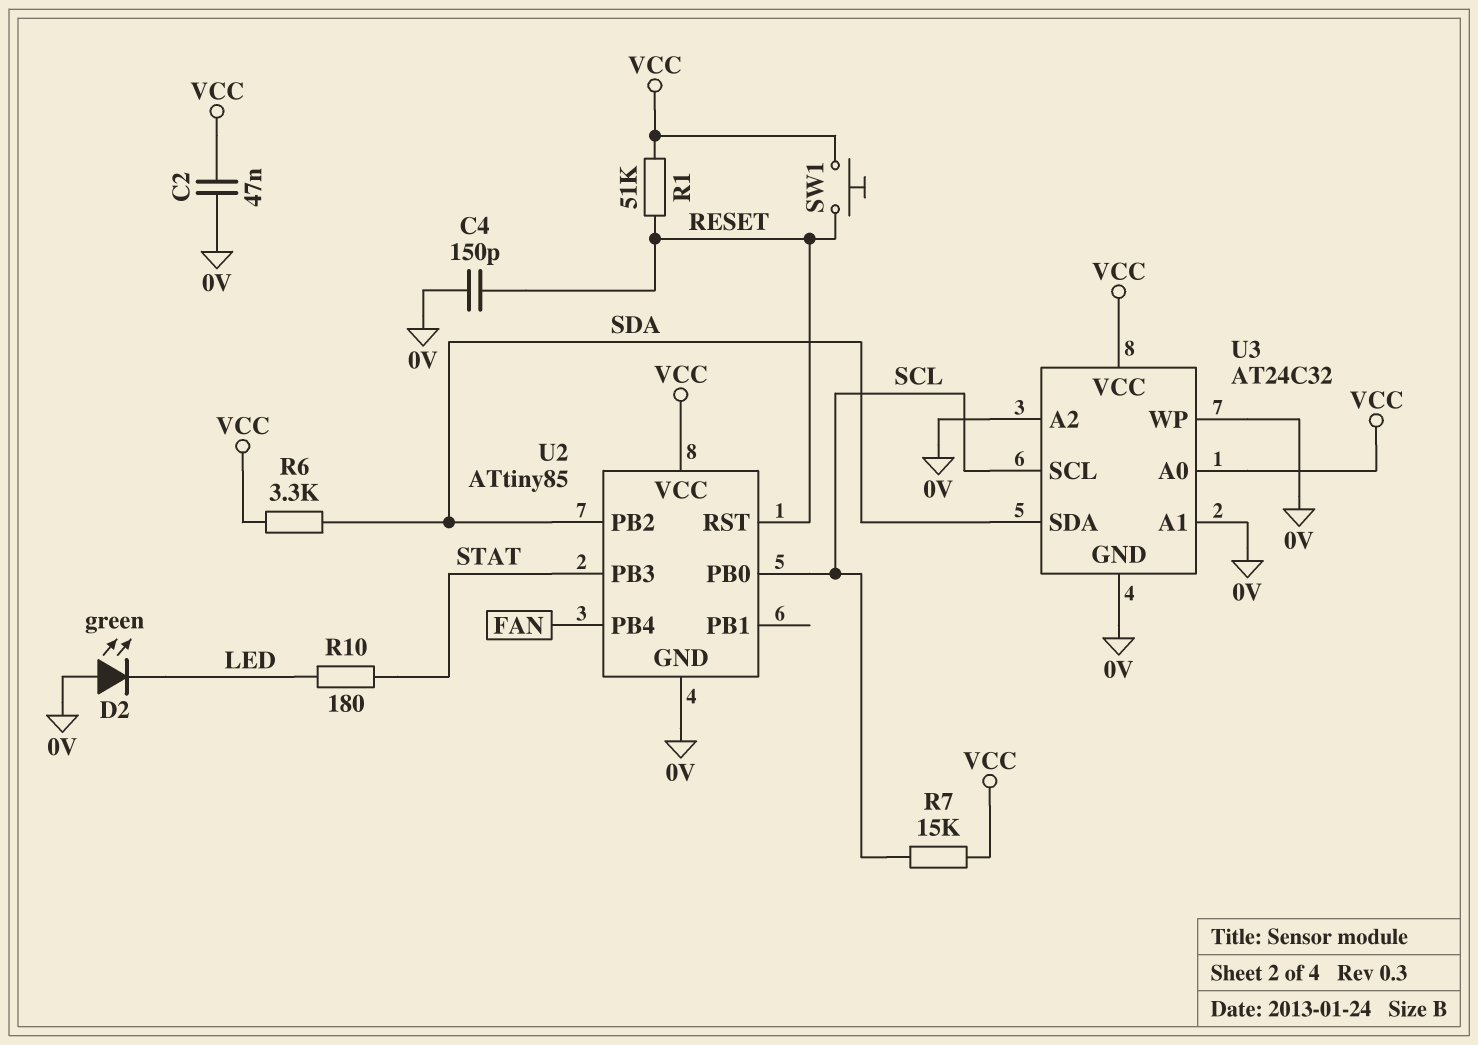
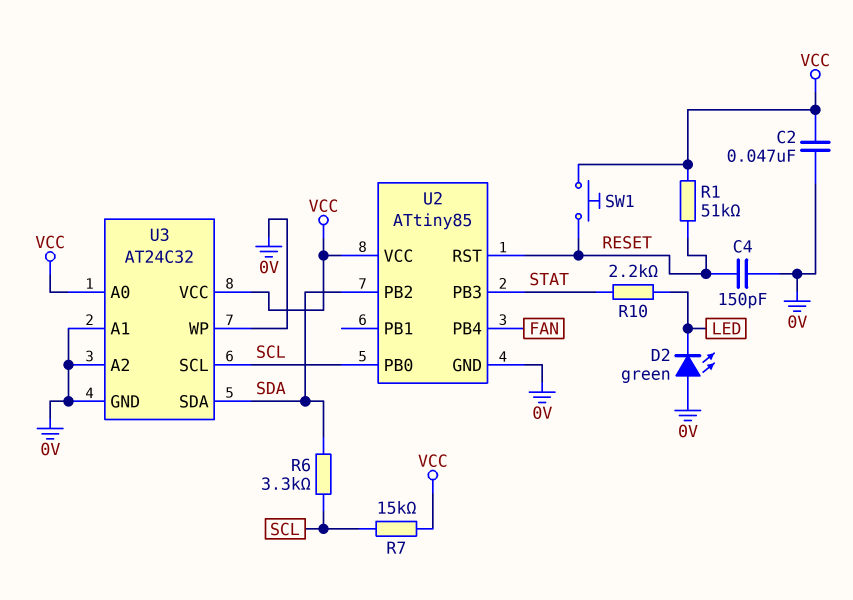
R6: 3.3k (SDA, VCC) -> 3.3k (SCL, SDA)
R10: 180 (LED, STAT) -> 2.2k (LED, STAT)

